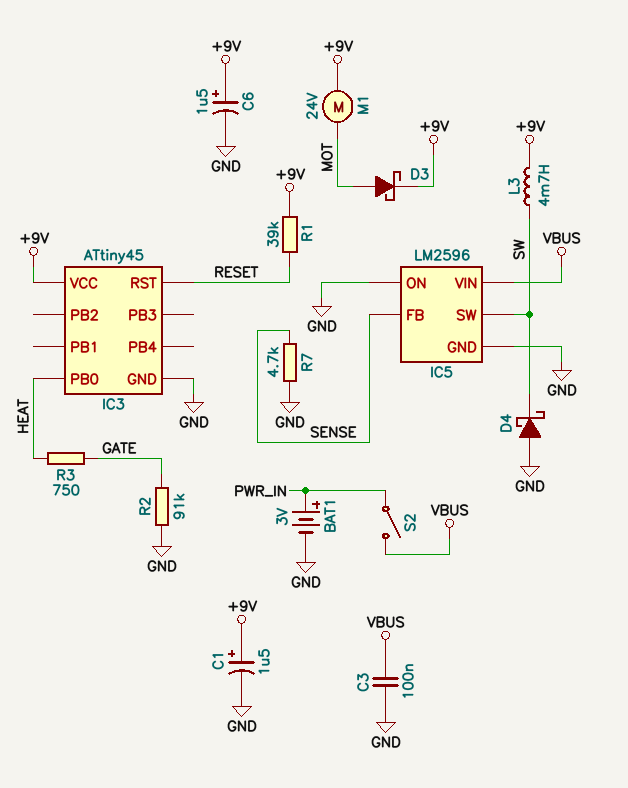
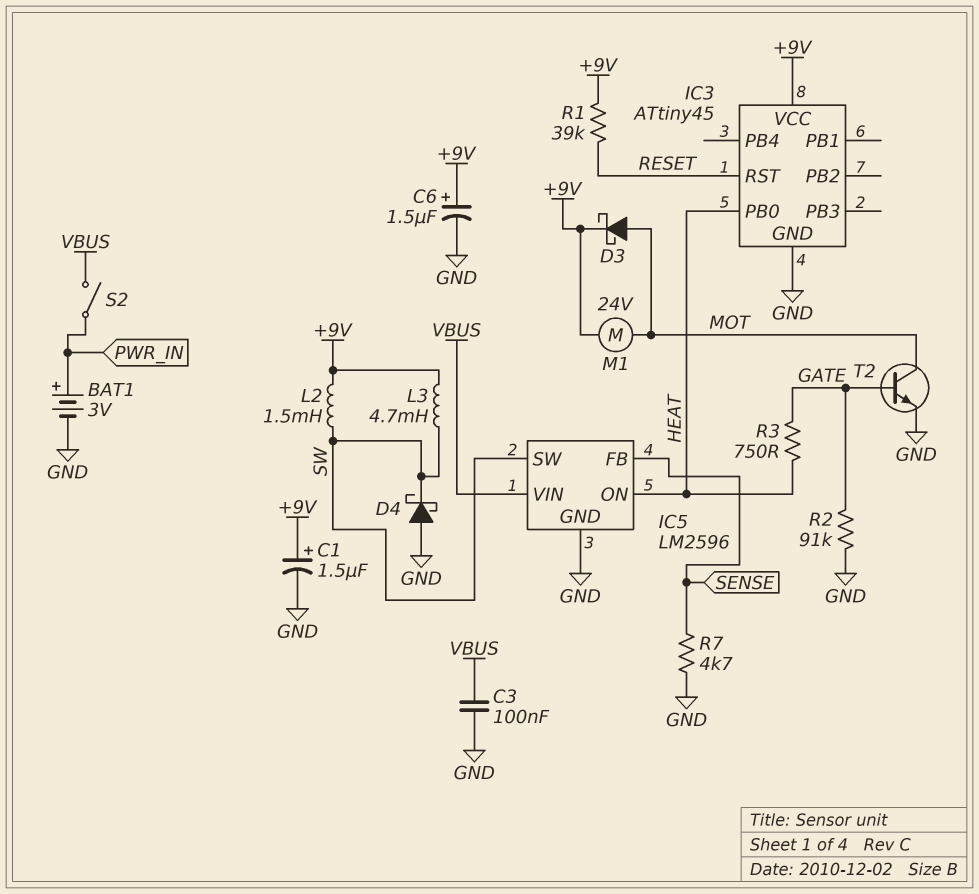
IC5 pin ON: GND -> HEAT
L2: none -> 1.5mH (+9V, SW)
T2: none -> NPN (B GATE, C MOT, E GND)

